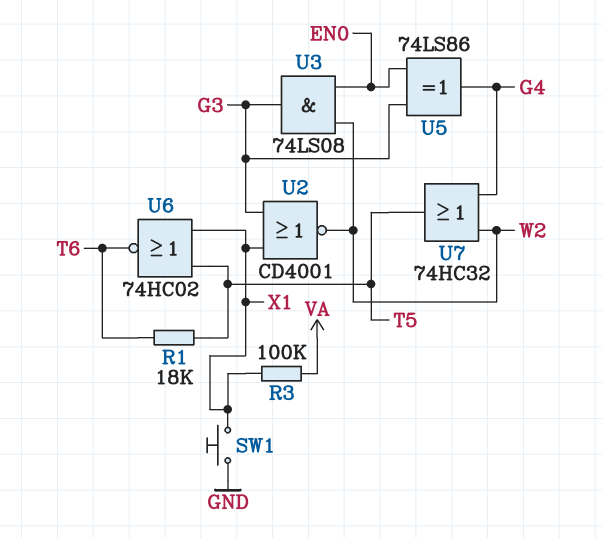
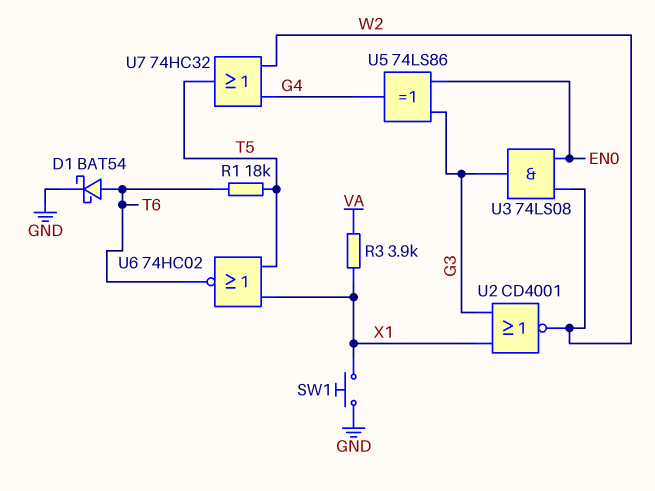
D1: none -> schottky BAT54 (A T6, K GND)
R3: 100k (VA, X1) -> 3.9k (VA, X1)

